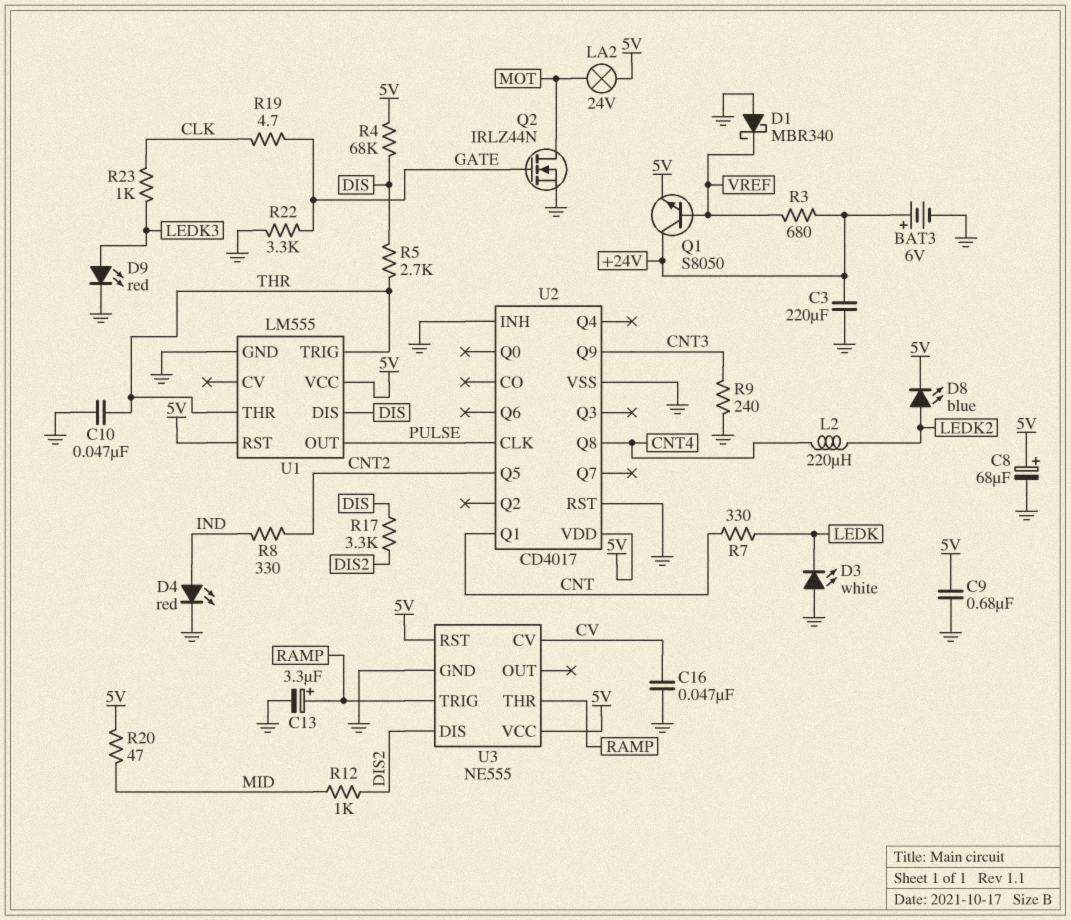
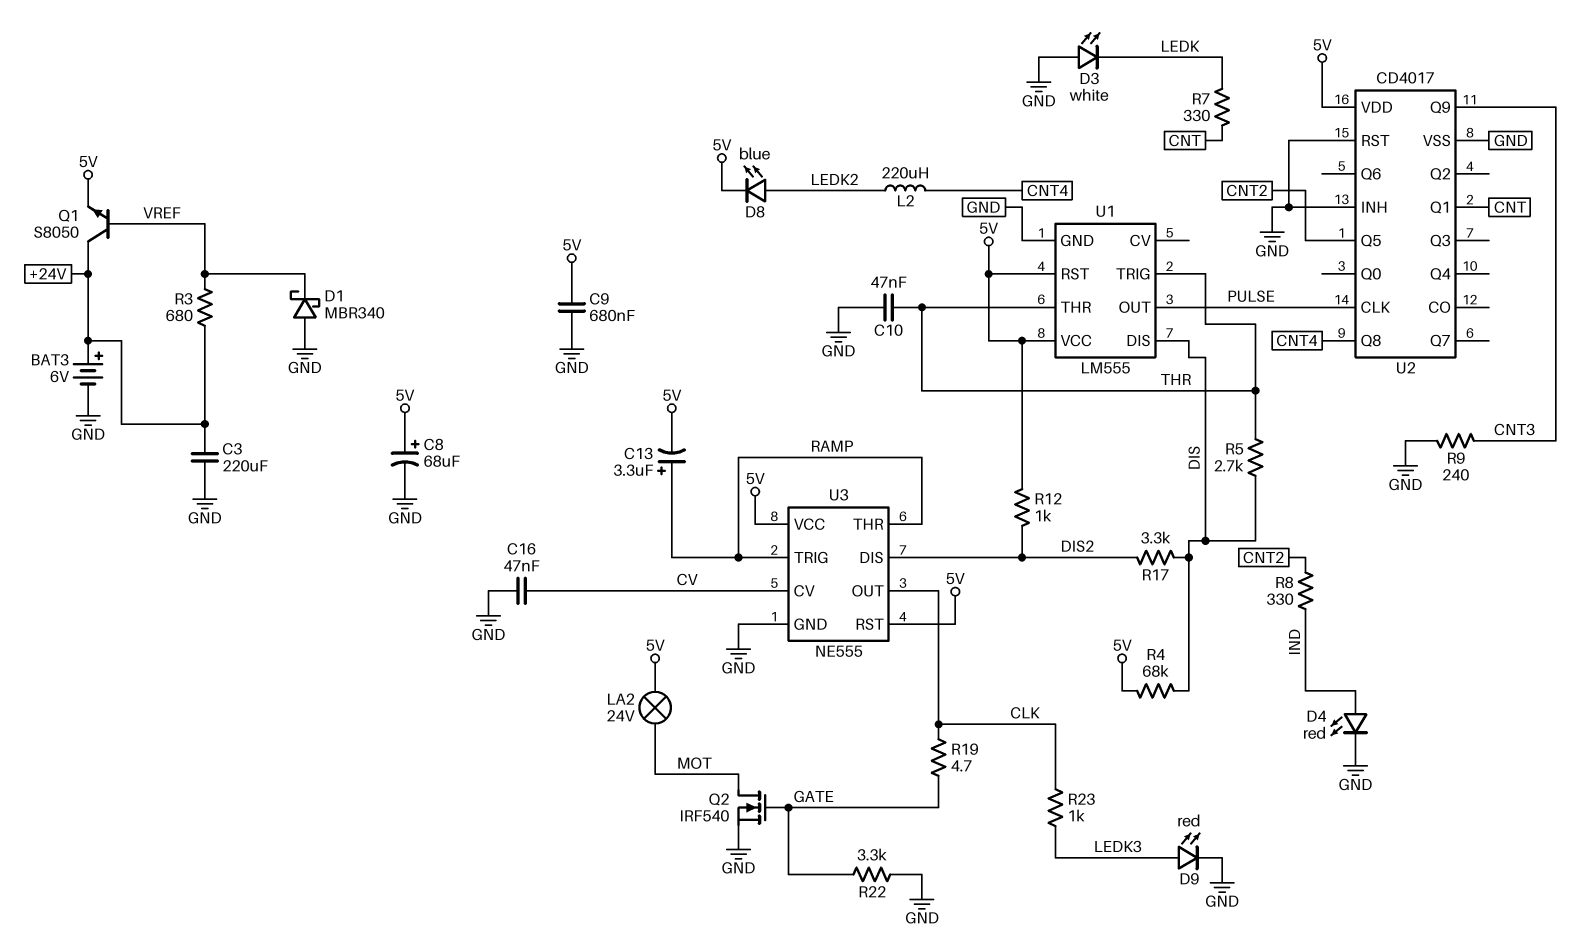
C13: 3.3uF (plus RAMP, minus GND) -> 3.3uF (plus RAMP, minus 5V)
Q2: NMOS IRLZ44N (G GATE, D MOT, S GND) -> NMOS IRF540 (G GATE, D MOT, S GND)
R12: 1k (DIS2, MID) -> 1k (5V, DIS2)
R20: 47 (5V, MID) -> none
U3 pin OUT: none -> CLK

